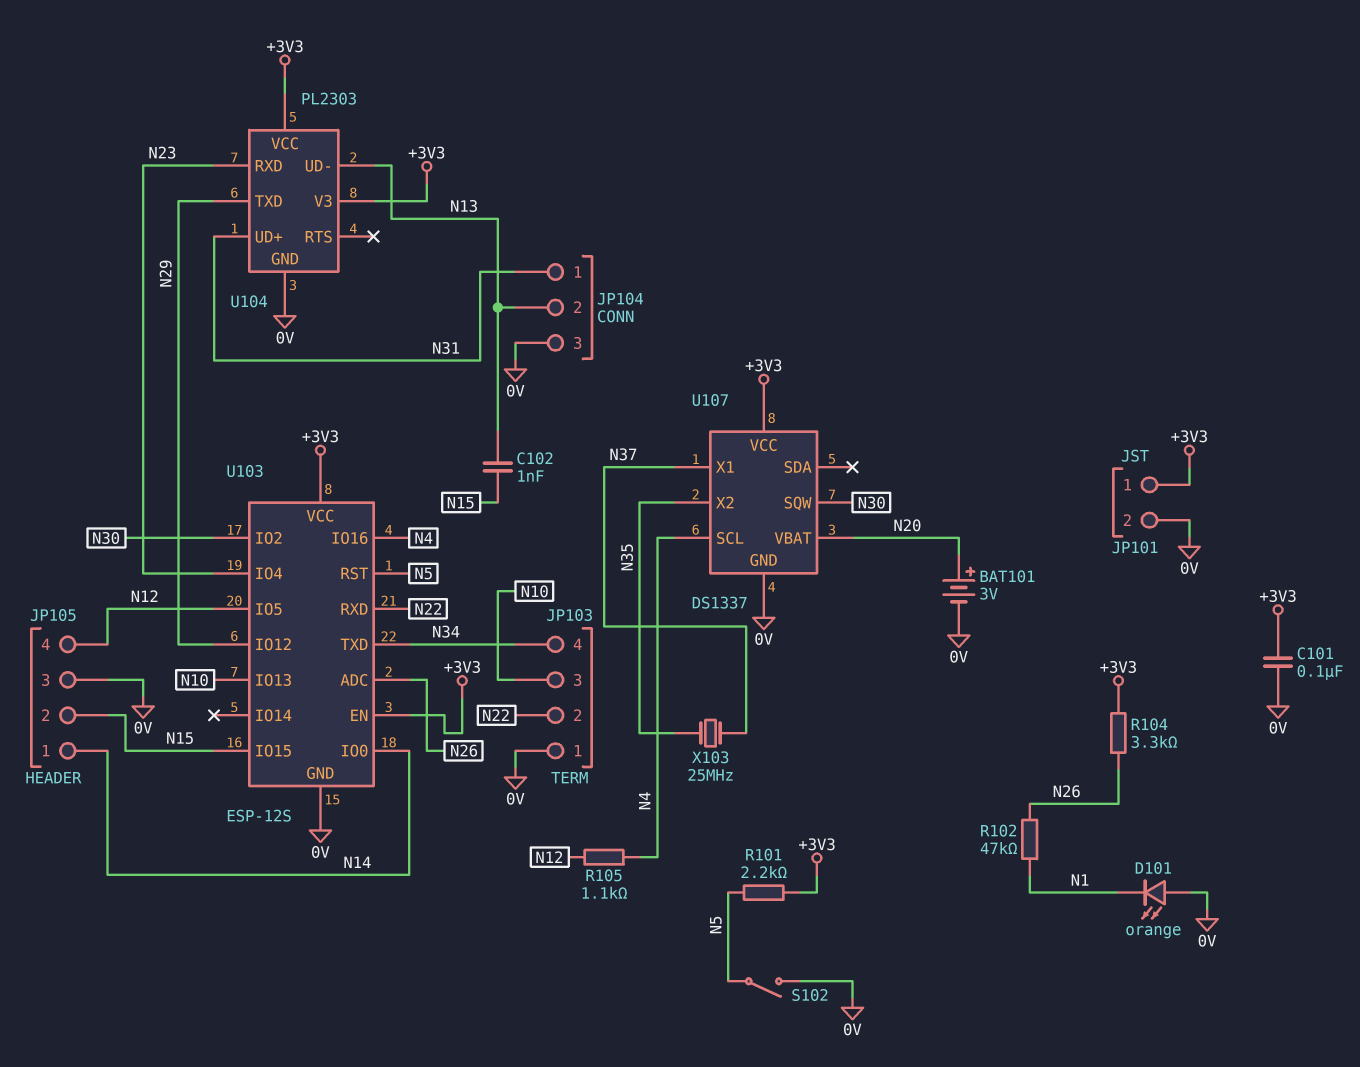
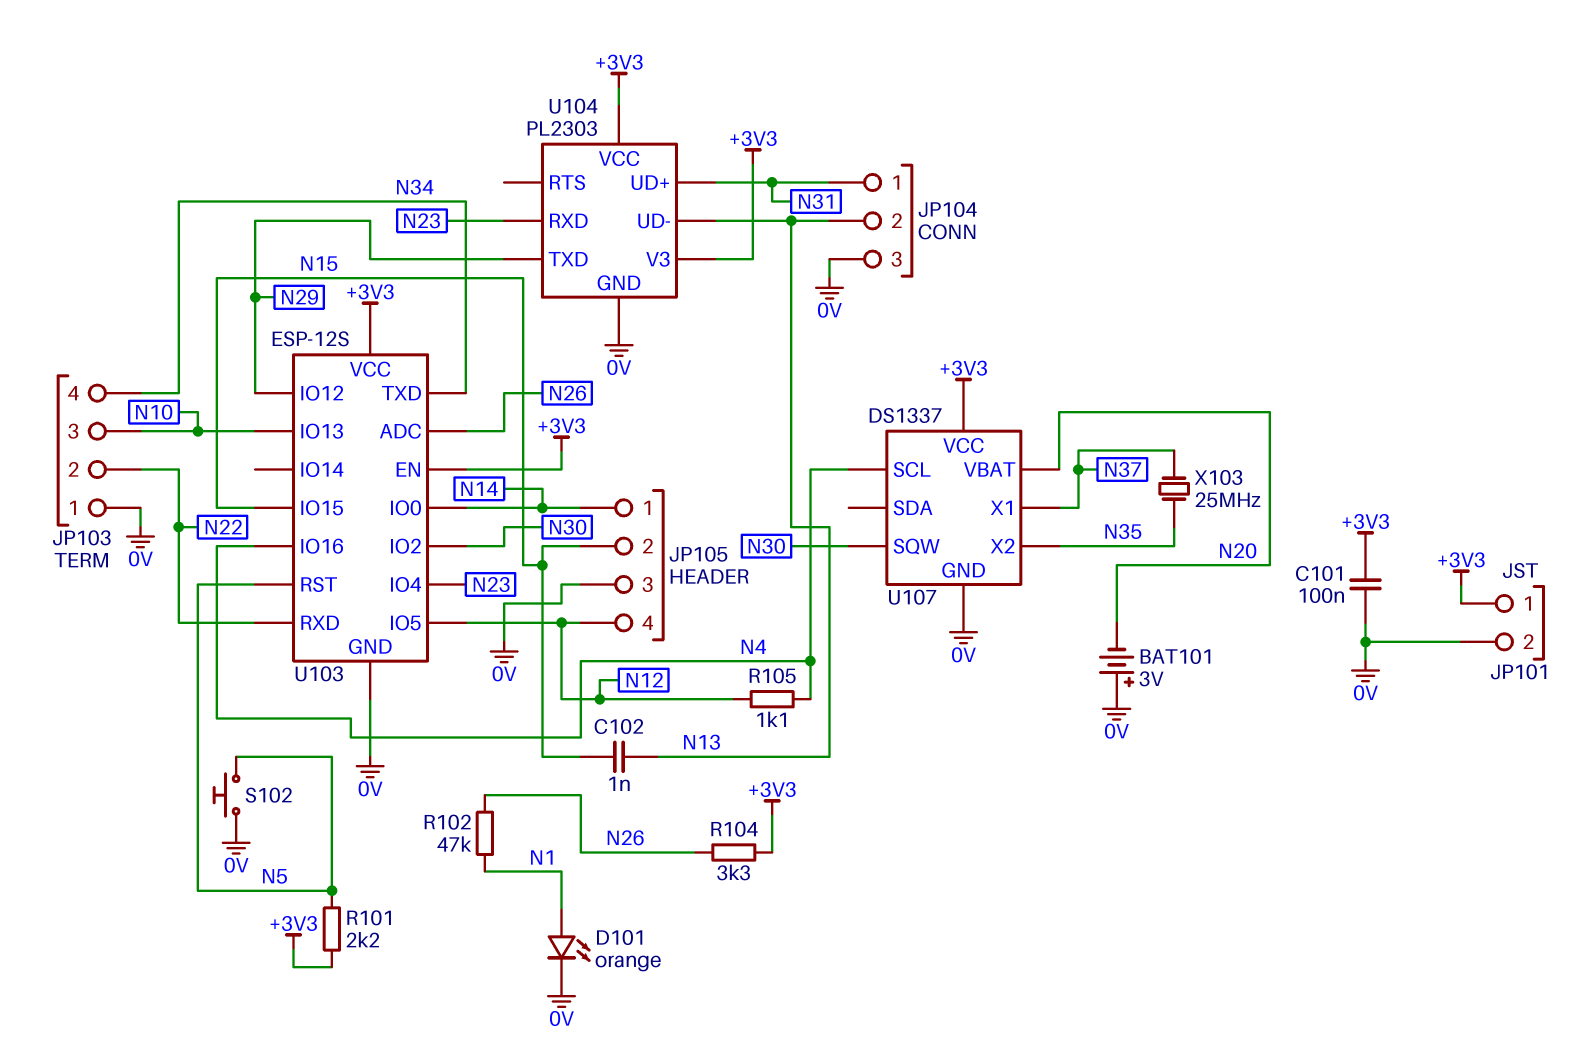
BAT101: 3V (plus N20, minus 0V) -> 3V (plus 0V, minus N20)
D101: LED orange (A 0V, K N1) -> LED orange (A N1, K 0V)
S102: switch (0V, N5) -> button (0V, N5)

